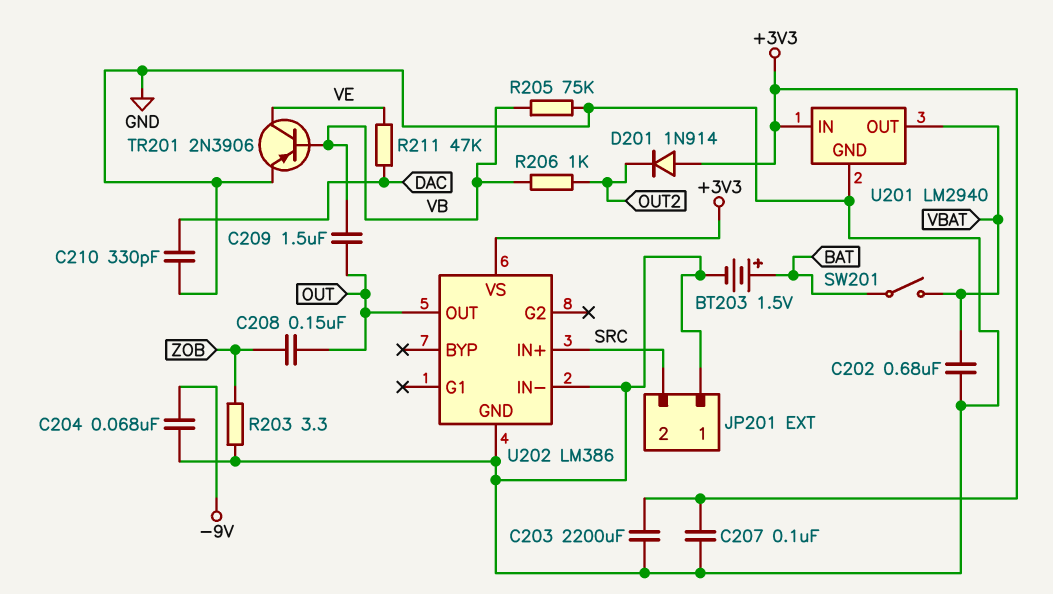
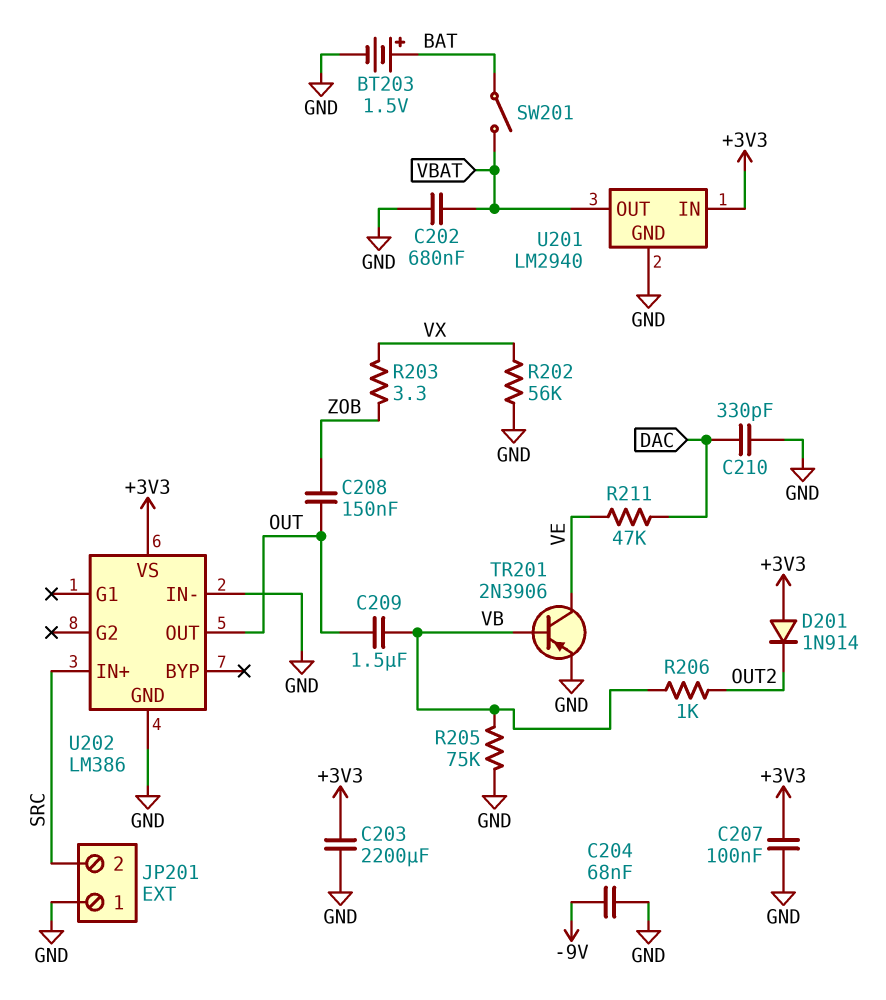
R202: none -> 56k (GND, VX)
R203: 3.3 (GND, ZOB) -> 3.3 (VX, ZOB)

